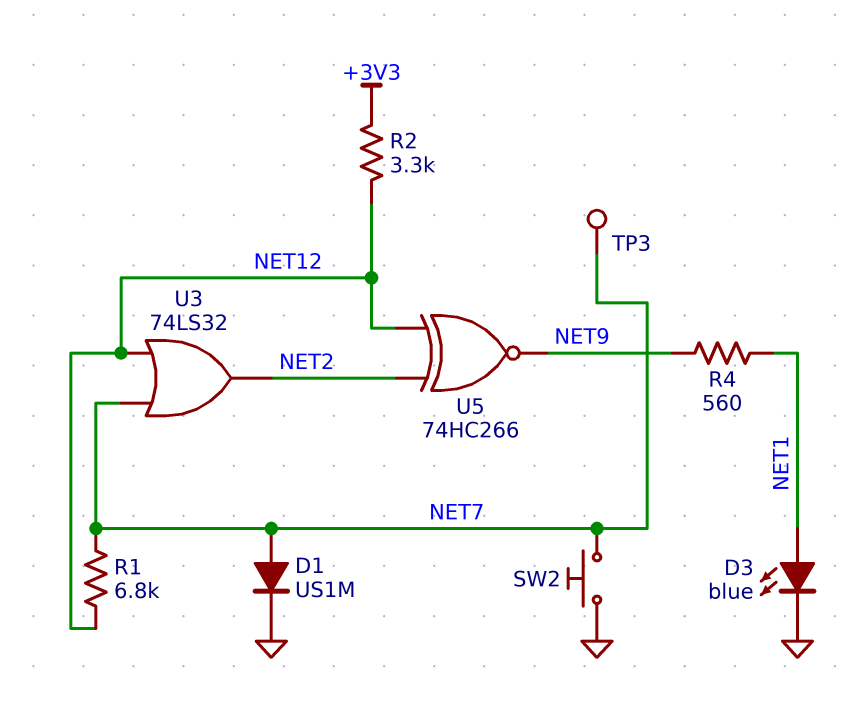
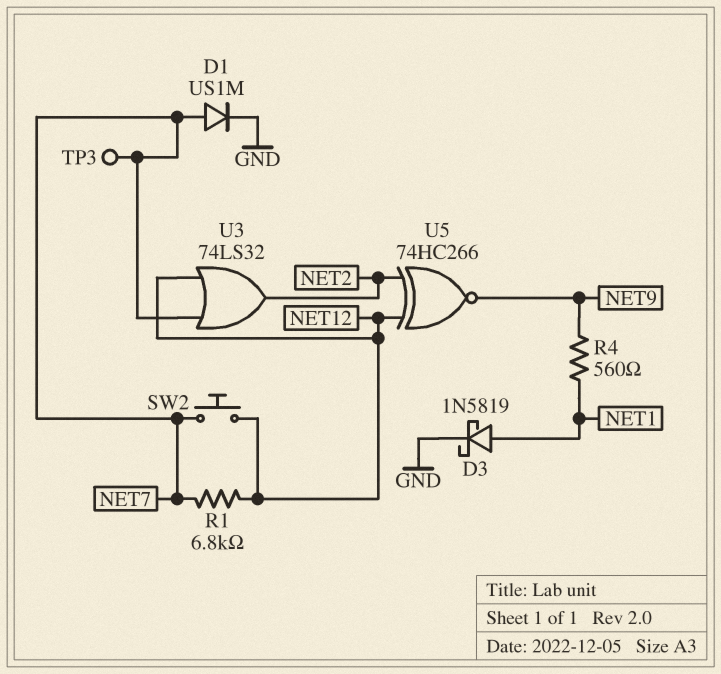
D3: LED blue (A NET1, K GND) -> schottky 1N5819 (A NET1, K GND)
R2: 3.3k (+3V3, NET12) -> none
SW2: button (GND, NET7) -> button (NET7, NET12)

